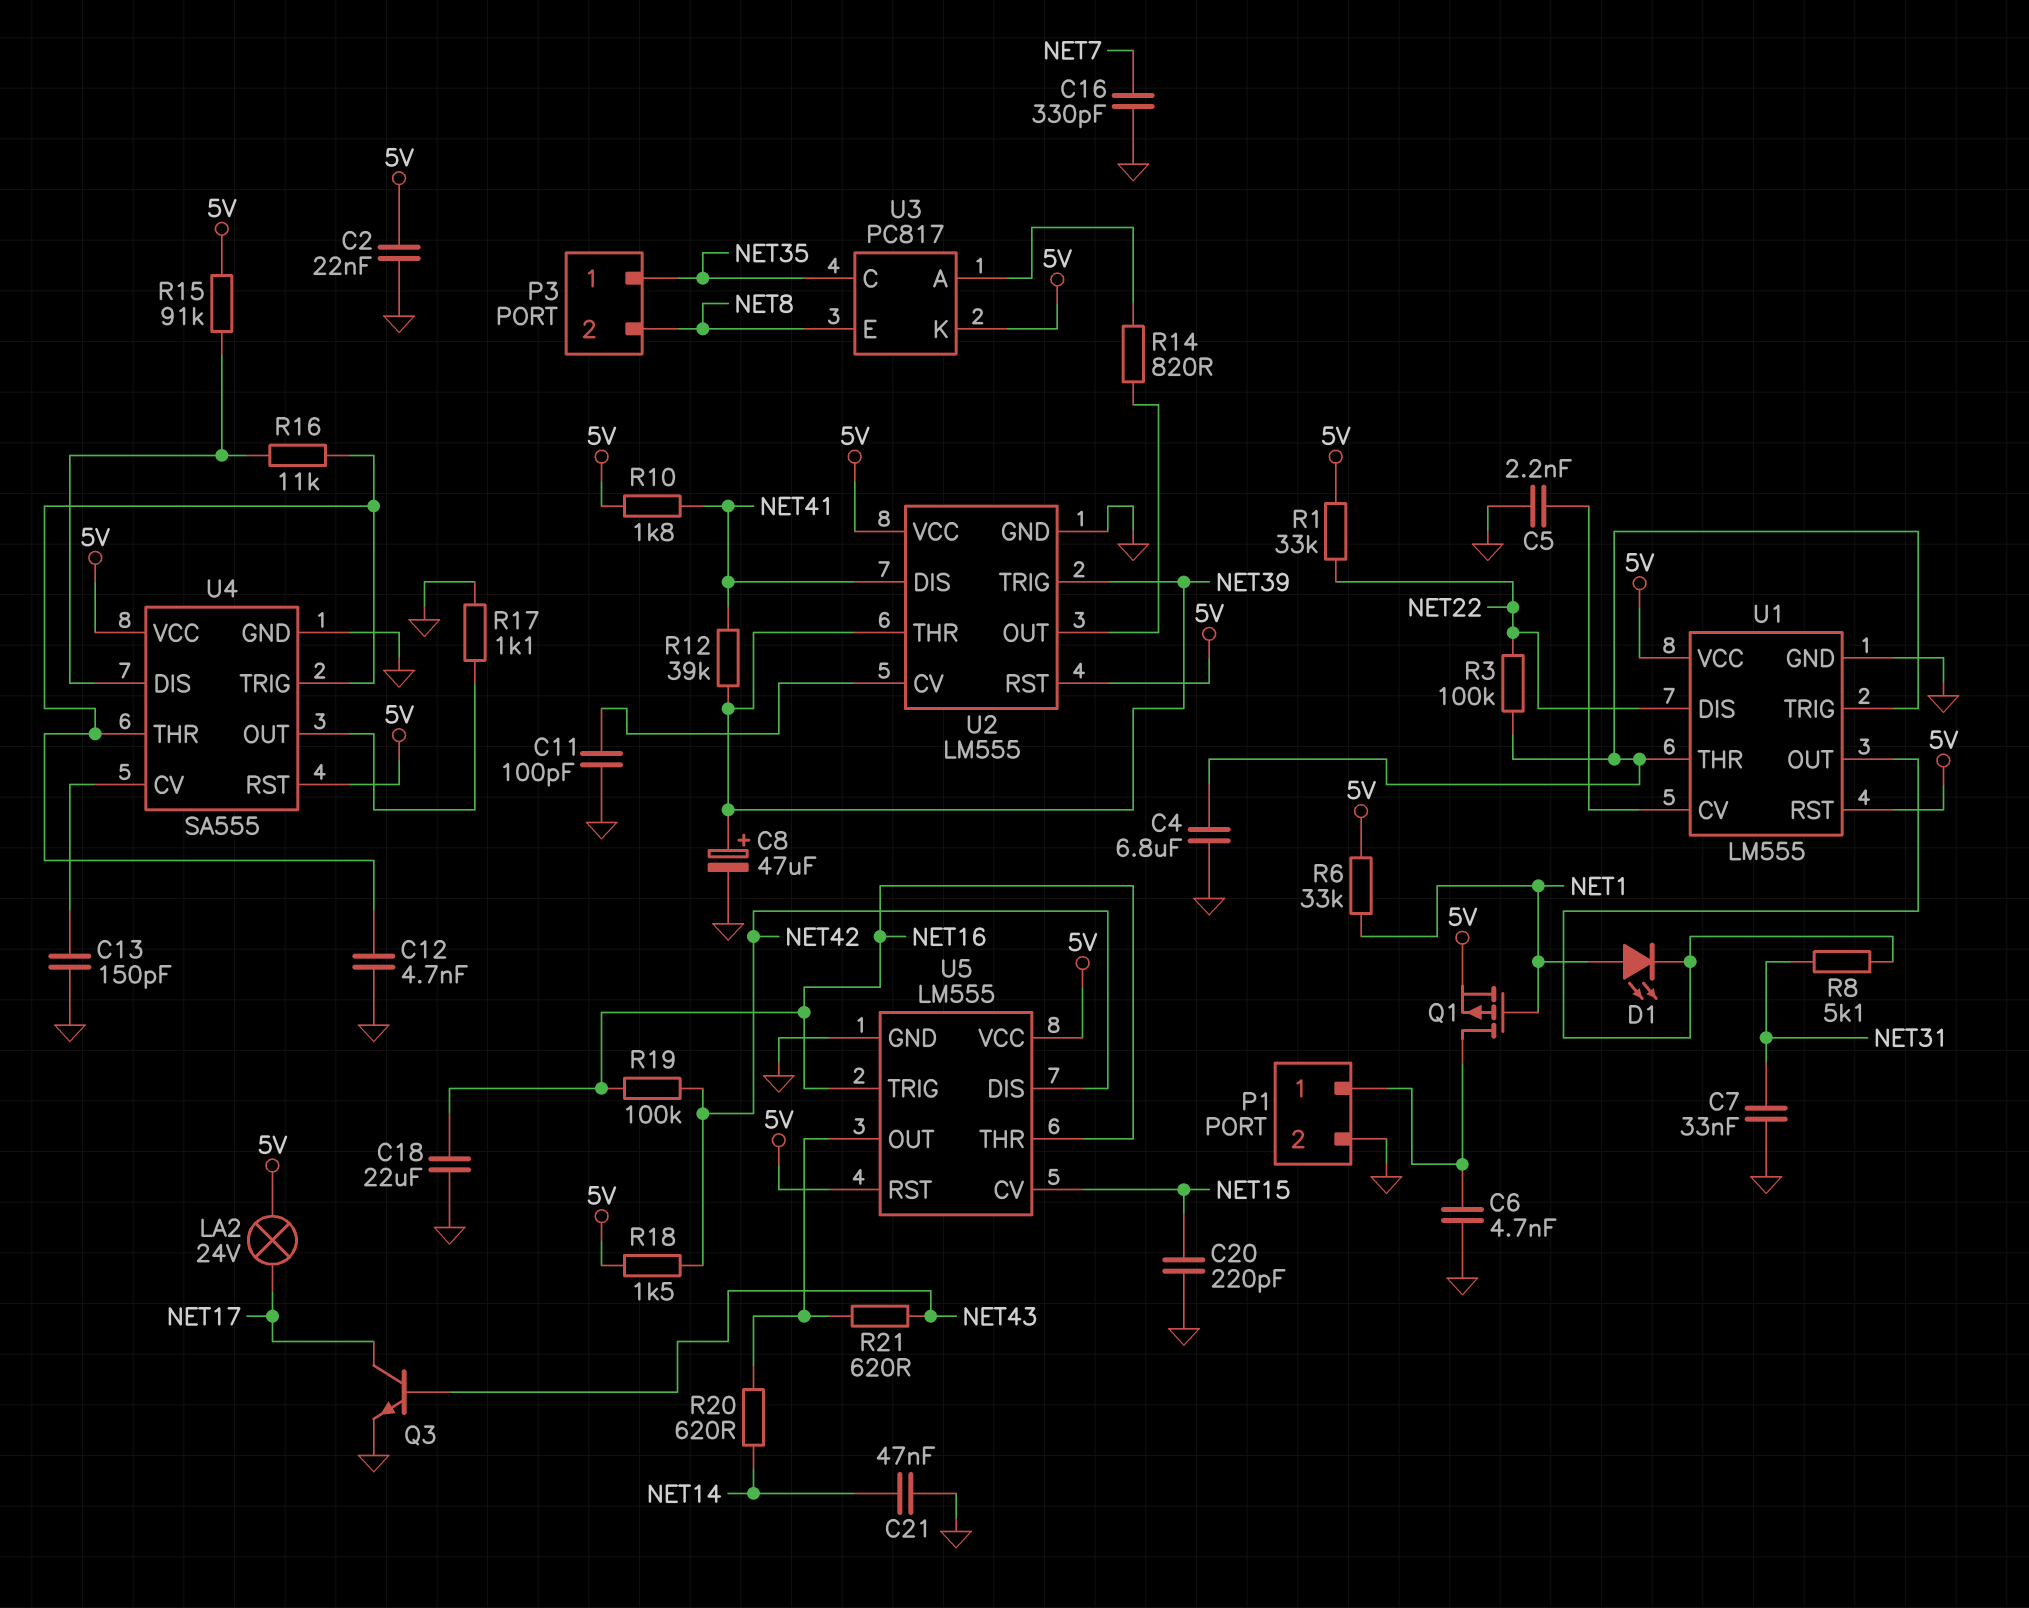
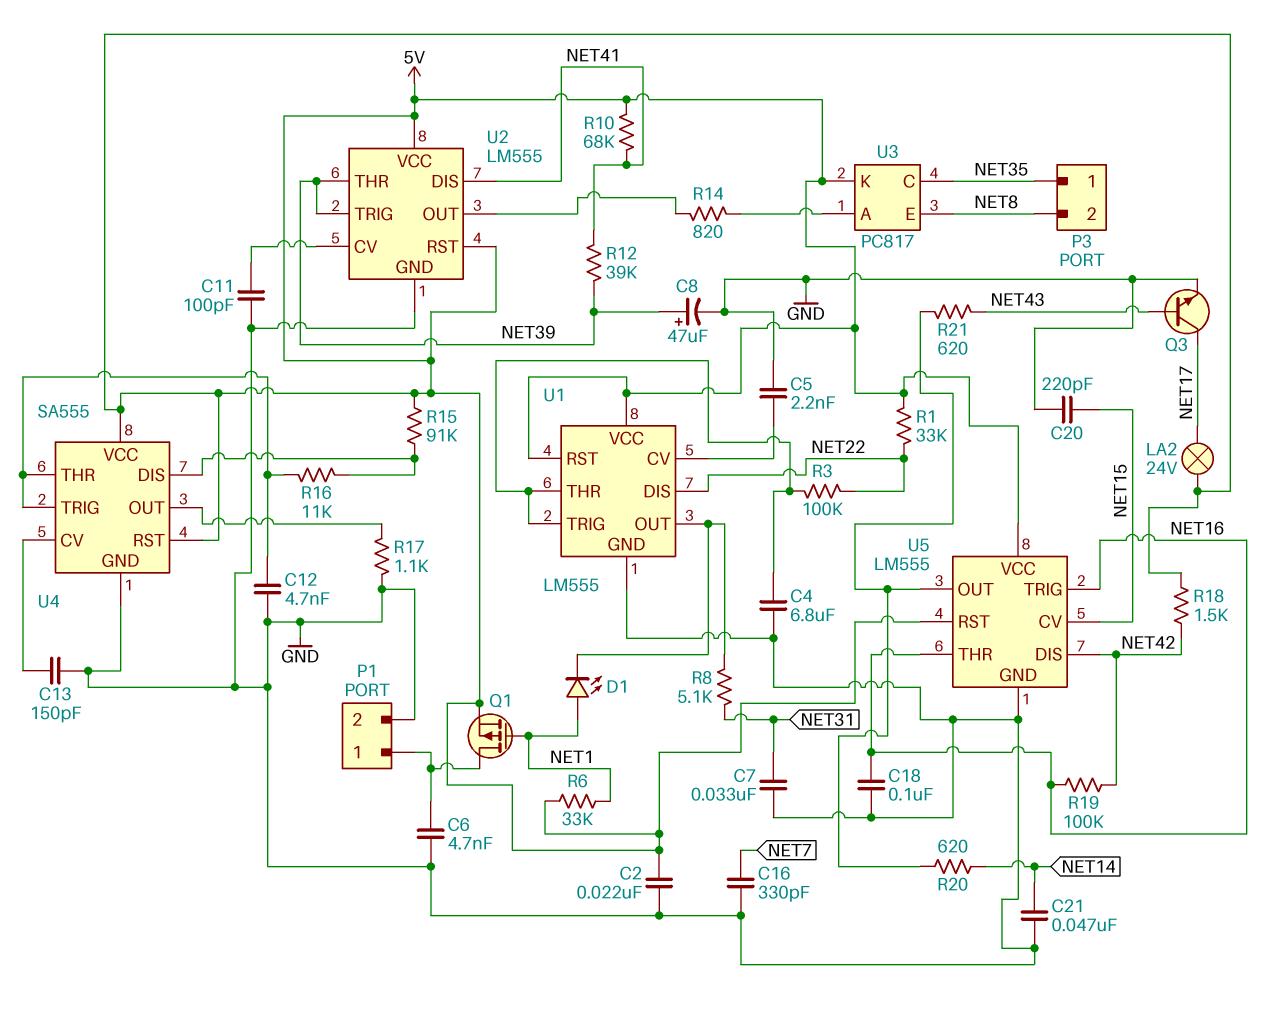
C18: 22uF (GND, NET16) -> 100nF (GND, NET16)
R10: 1.8k (5V, NET41) -> 68k (5V, NET41)

